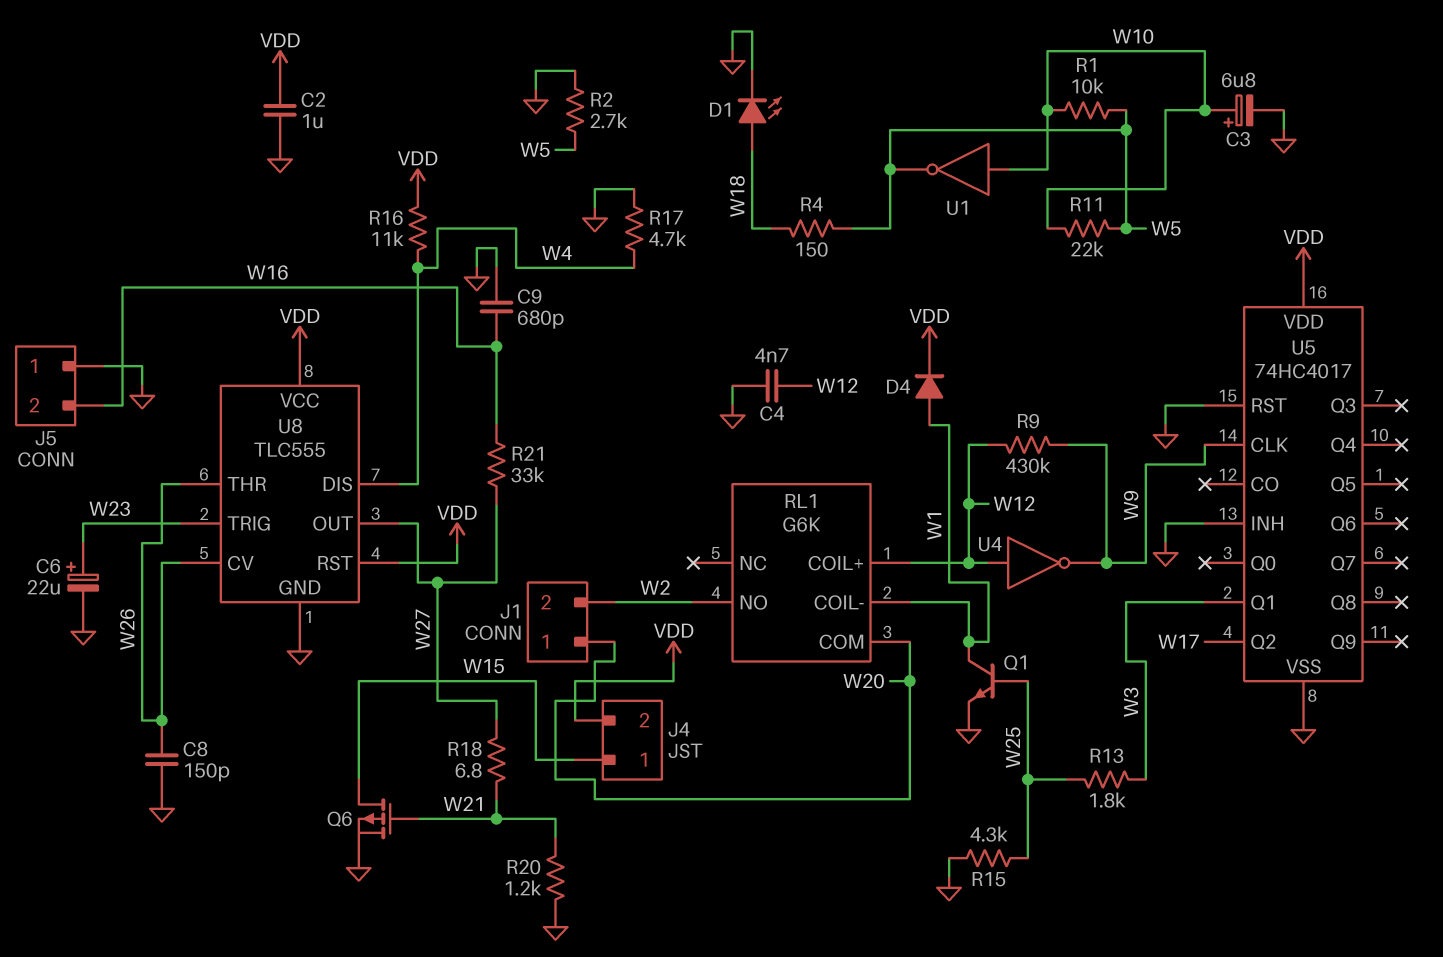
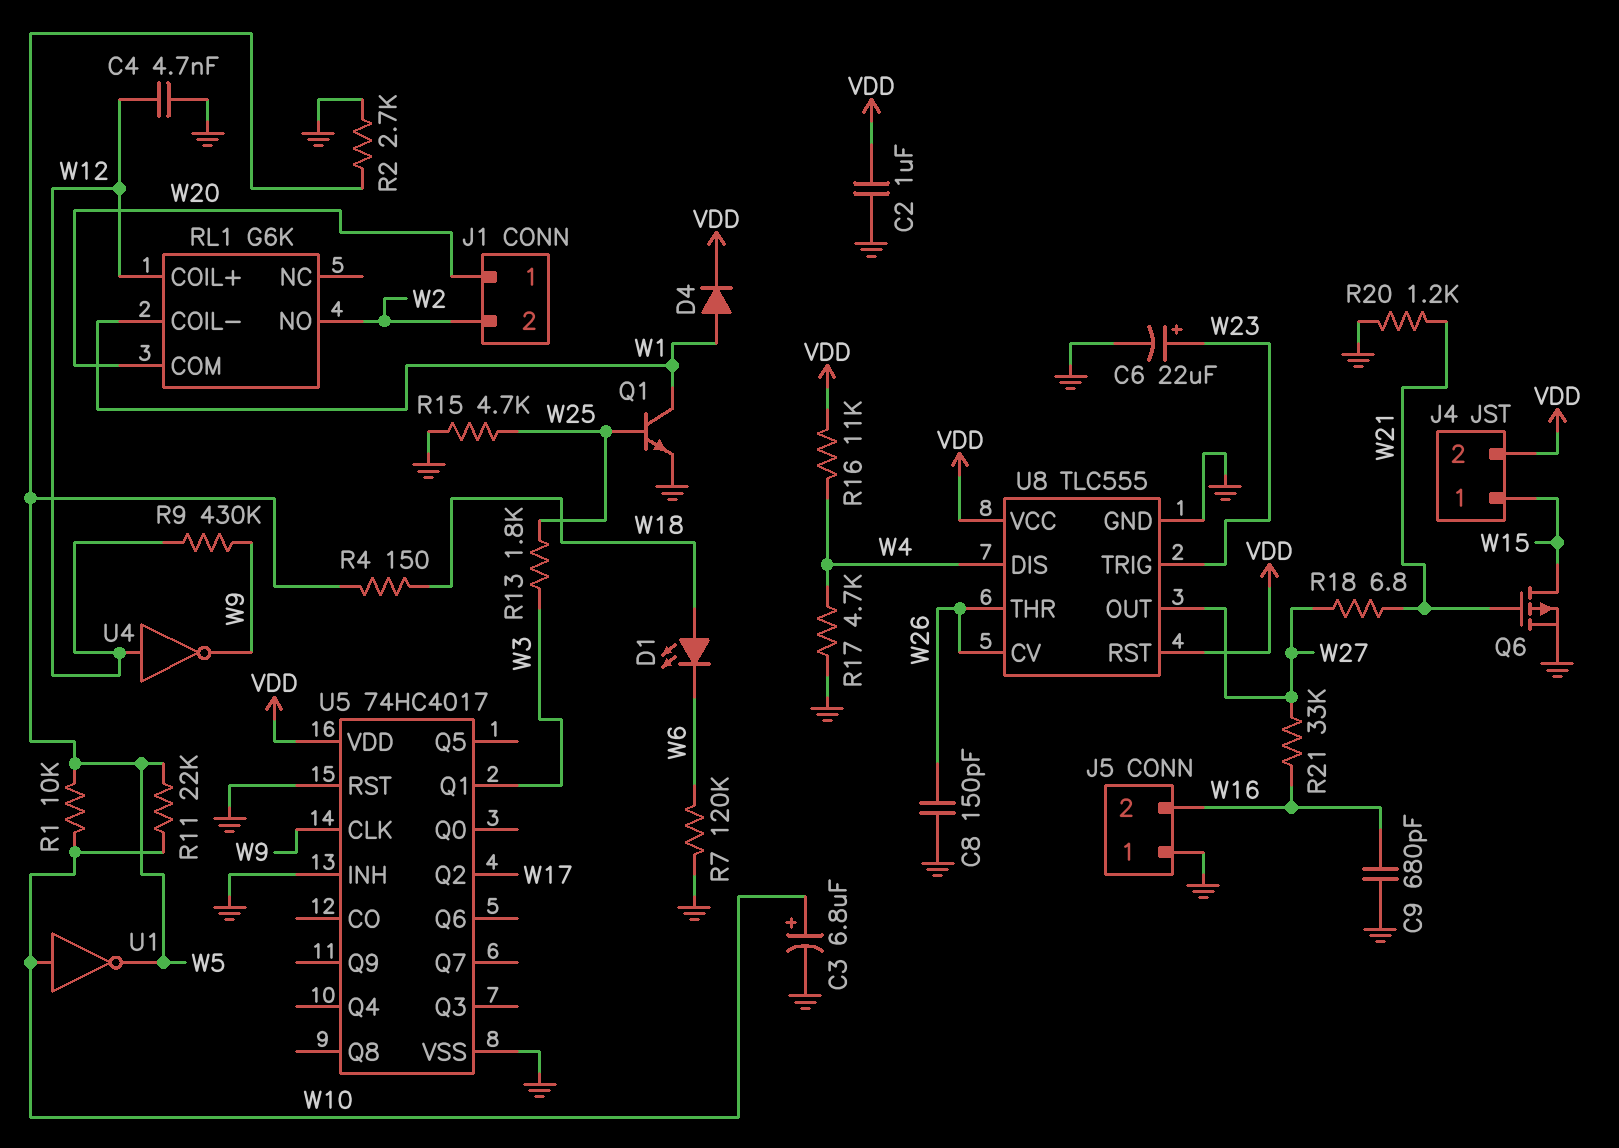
D1: LED (A W18, K GND) -> LED (A W18, K W6)
R7: none -> 120k (GND, W6)
R15: 4.3k (GND, W25) -> 4.7k (GND, W25)

